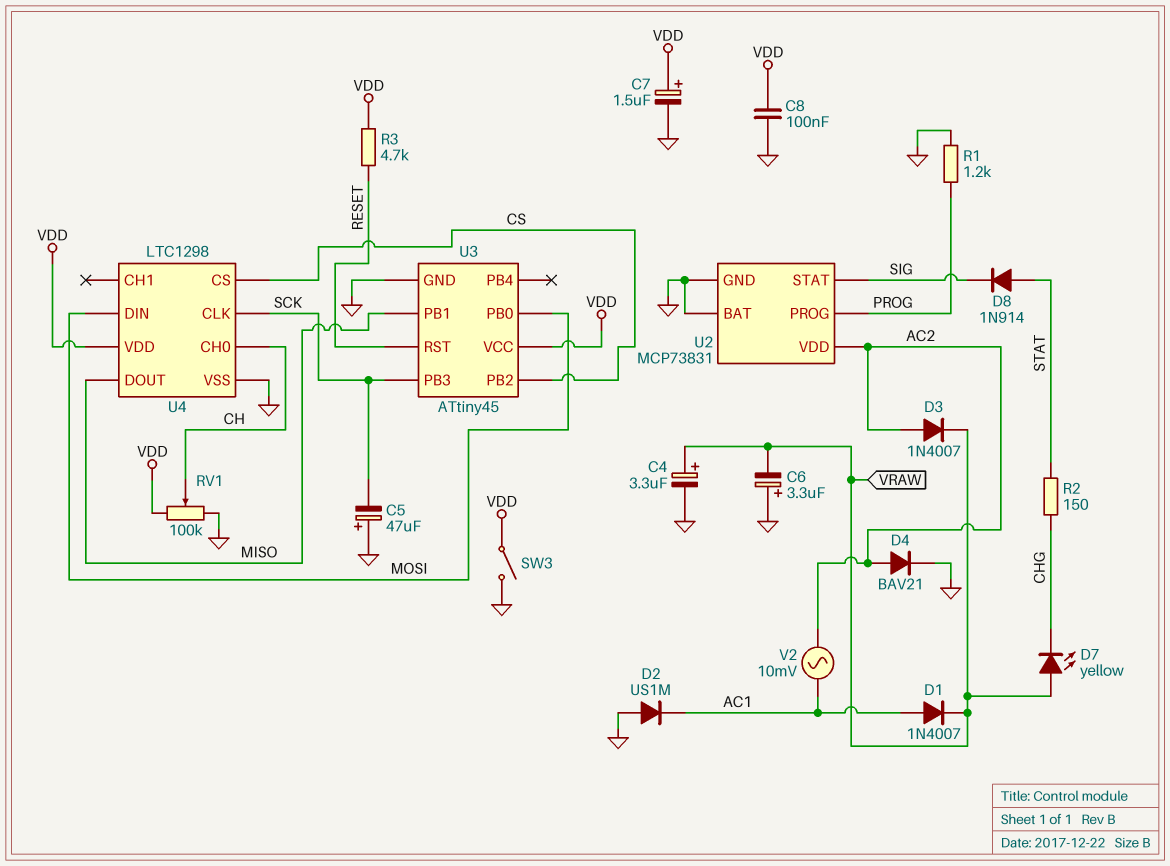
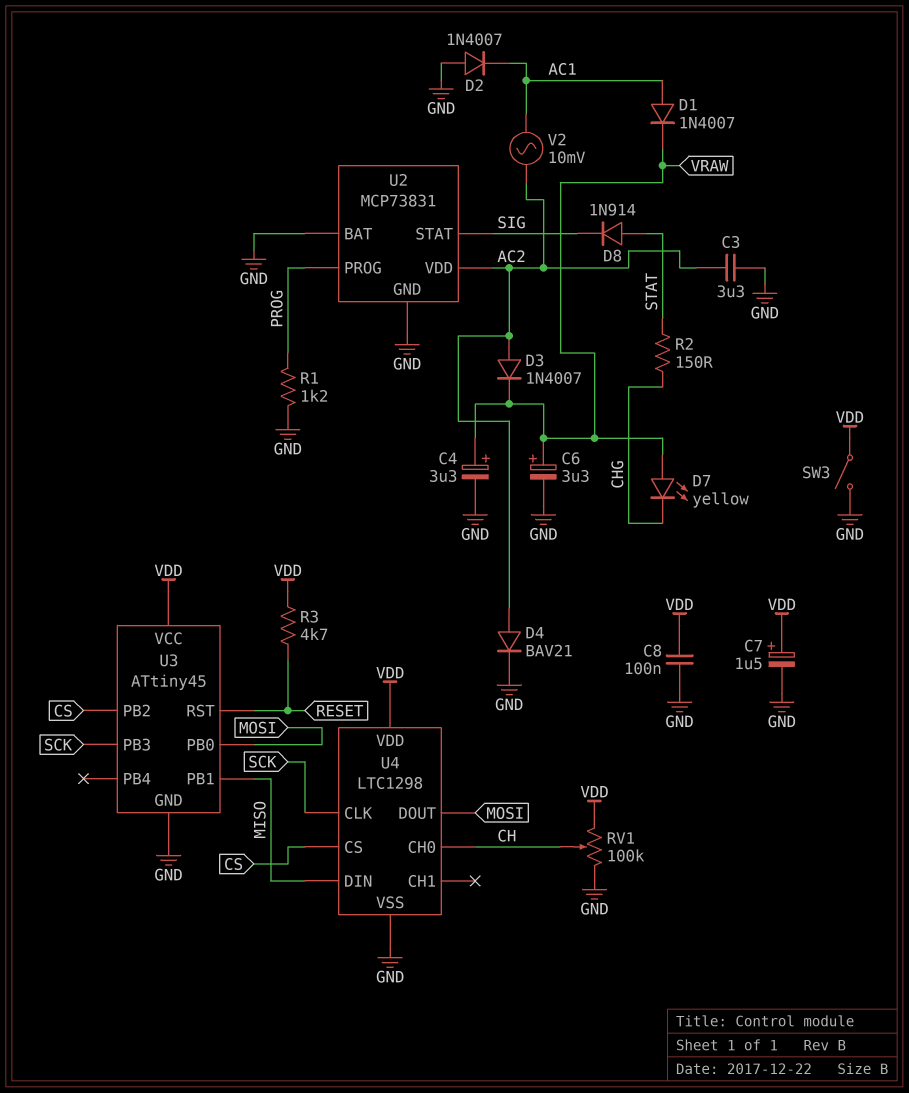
C3: none -> 3.3uF (AC2, GND)
C5: 47uF (plus GND, minus SCK) -> none
C6: 3.3uF (plus GND, minus VRAW) -> 3.3uF (plus VRAW, minus GND)
D2: diode US1M (A GND, K AC1) -> diode 1N4007 (A GND, K AC1)
U4 pin DIN: MOSI -> MISO
U4 pin DOUT: MISO -> MOSI

